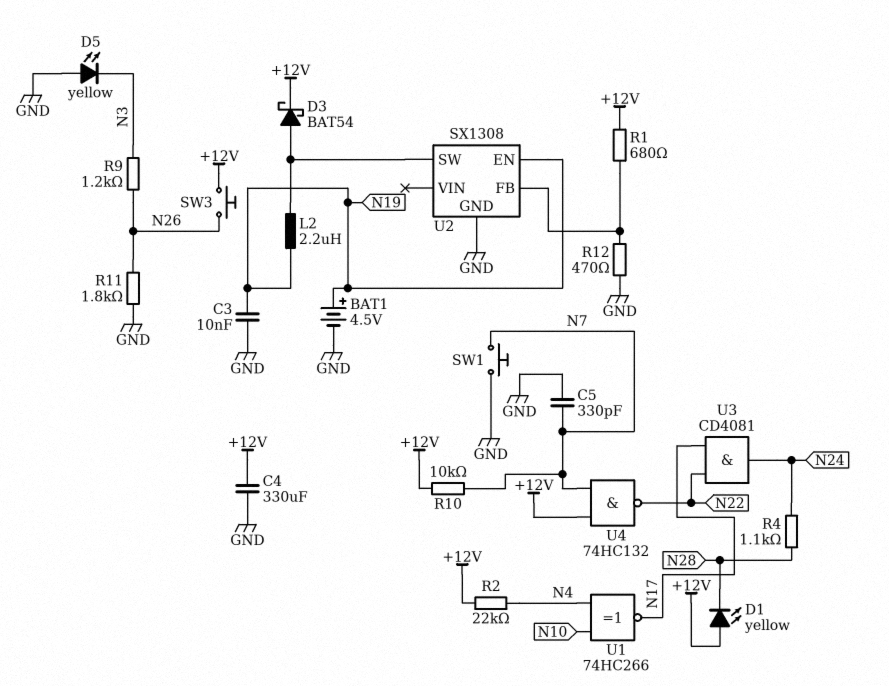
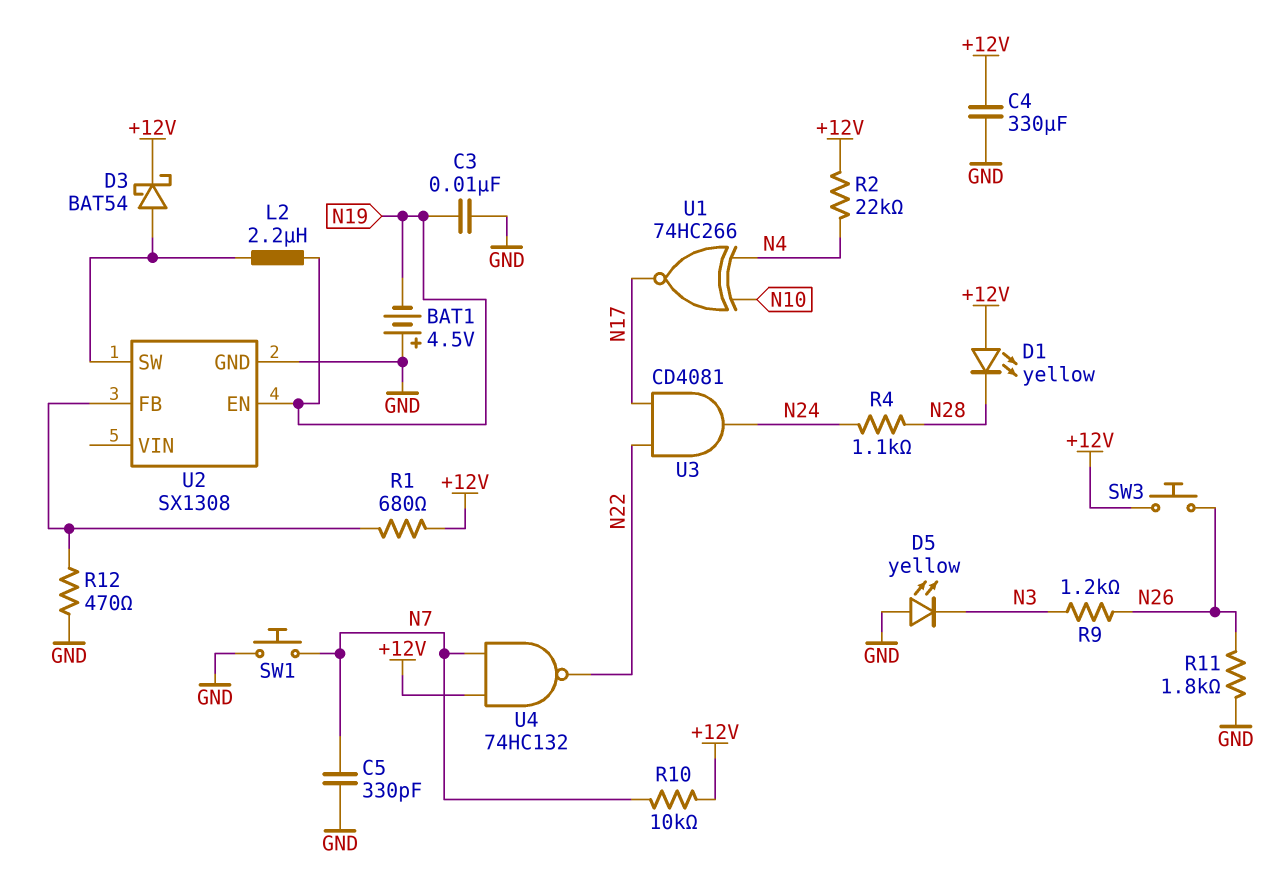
BAT1: 4.5V (plus N19, minus GND) -> 4.5V (plus GND, minus N19)

